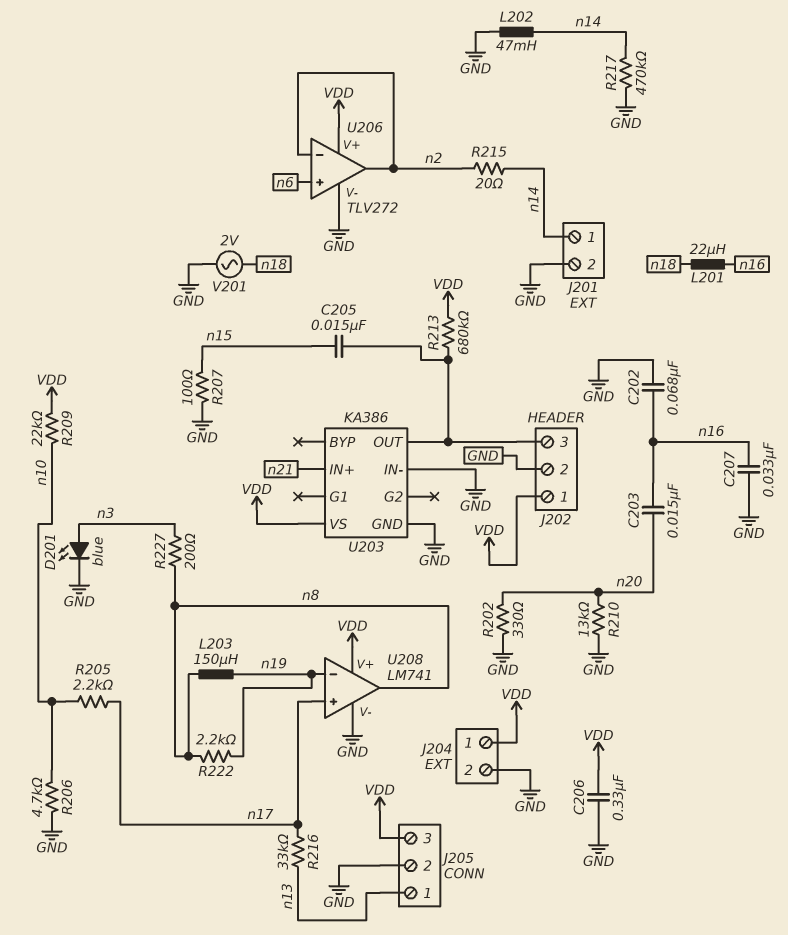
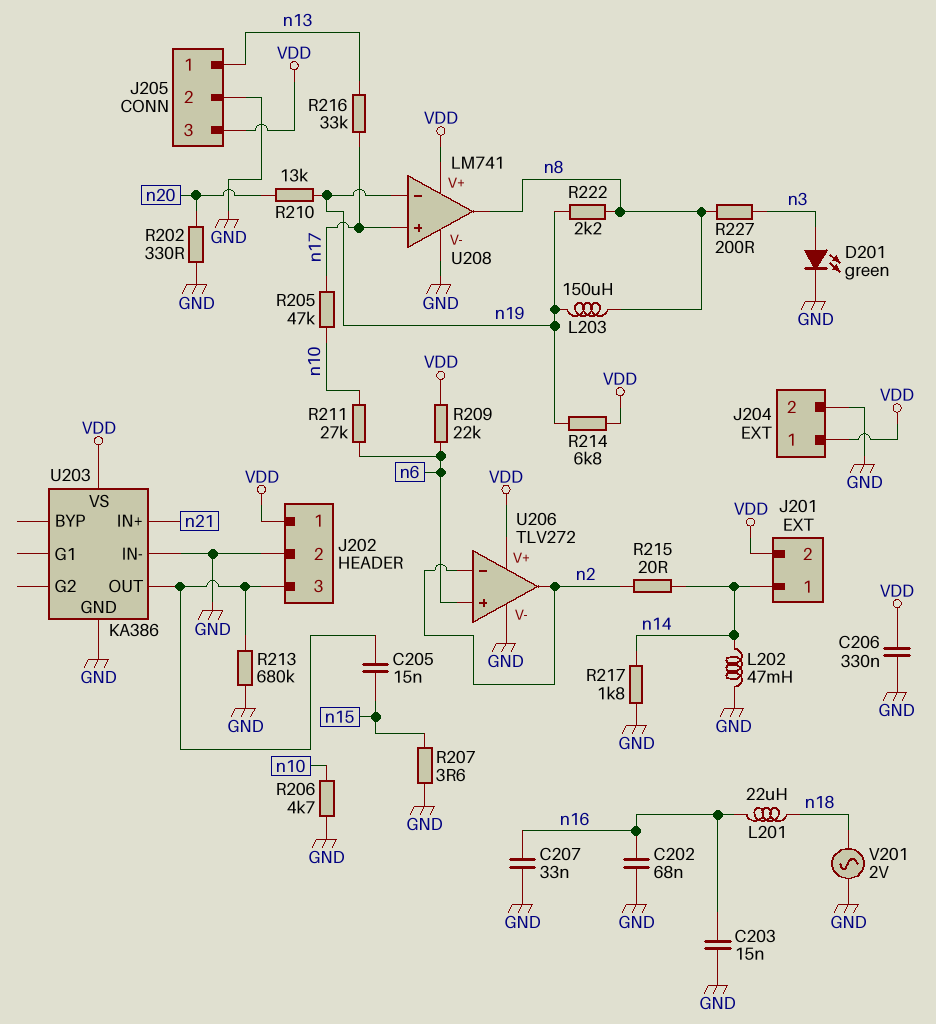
C203: 15nF (n16, n20) -> 15nF (GND, n16)
D201: LED blue (A n3, K GND) -> LED green (A n3, K GND)
J201 pin 2: GND -> VDD
R205: 2.2k (n10, n17) -> 47k (n10, n17)
R207: 100 (GND, n15) -> 3.6 (GND, n15)
R209: 22k (VDD, n10) -> 22k (VDD, n6)
R210: 13k (GND, n20) -> 13k (n19, n20)
R211: none -> 27k (n6, n10)
R213: 680k (J202/3, VDD) -> 680k (GND, J202/3)
R214: none -> 6.8k (VDD, n19)
R217: 470k (GND, n14) -> 1.8k (GND, n14)

